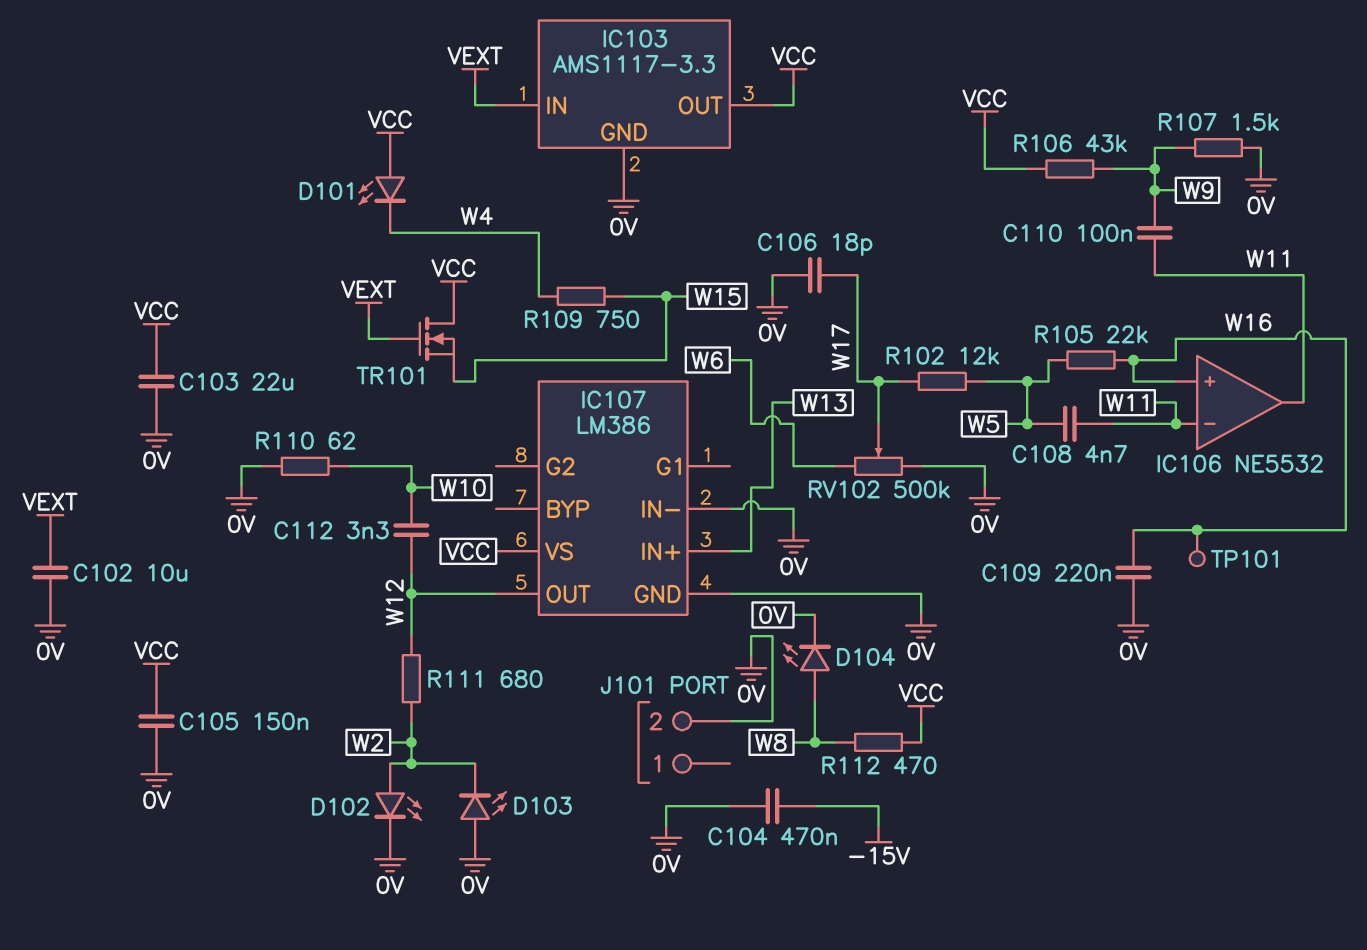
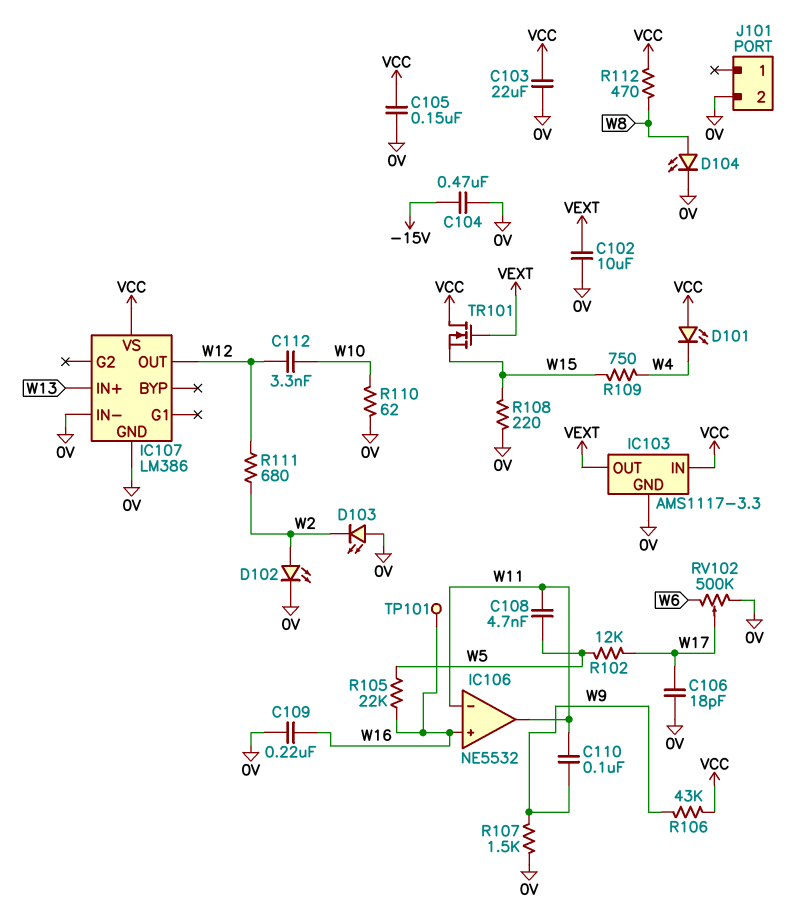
IC103 pin IN: VEXT -> VCC
IC103 pin OUT: VCC -> VEXT
R108: none -> 220 (0V, W15)

